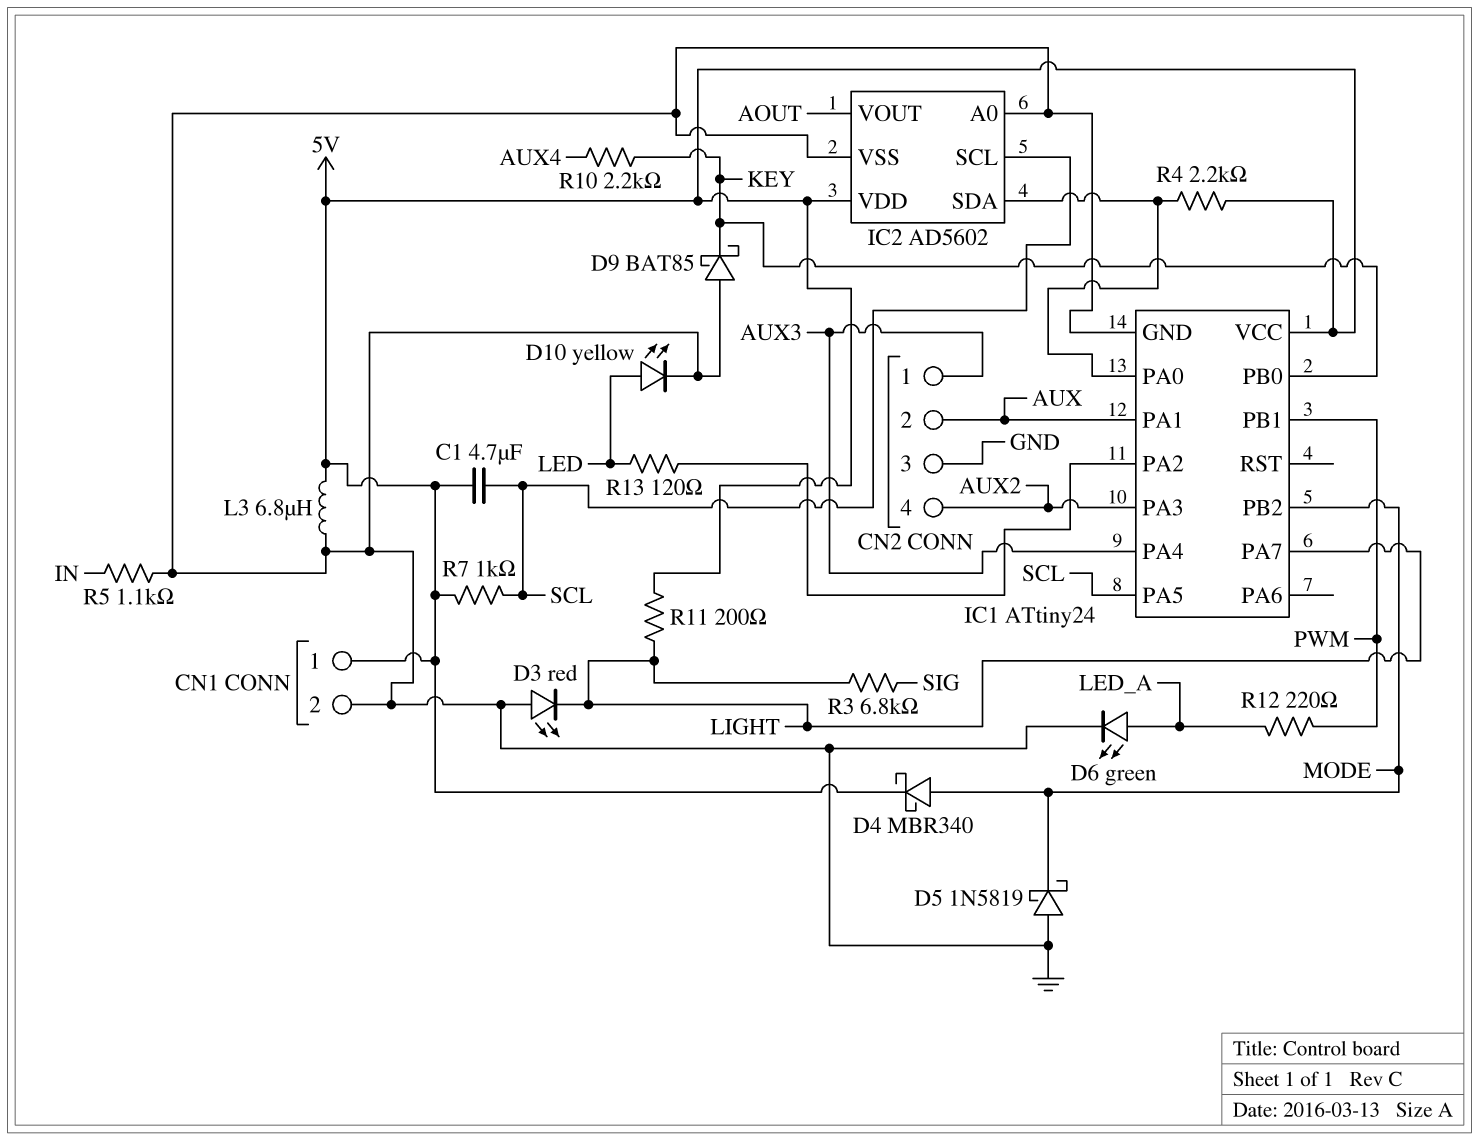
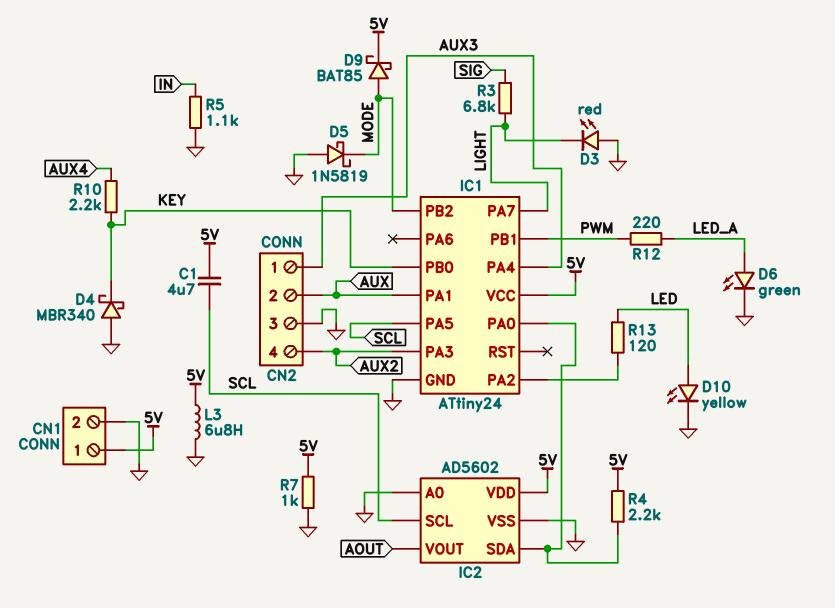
D4: schottky MBR340 (A MODE, K 5V) -> schottky MBR340 (A GND, K KEY)
D9: schottky BAT85 (A GND, K KEY) -> schottky BAT85 (A MODE, K 5V)
R7: 1k (5V, SCL) -> 1k (5V, GND)
R11: 200 (5V, LIGHT) -> none

